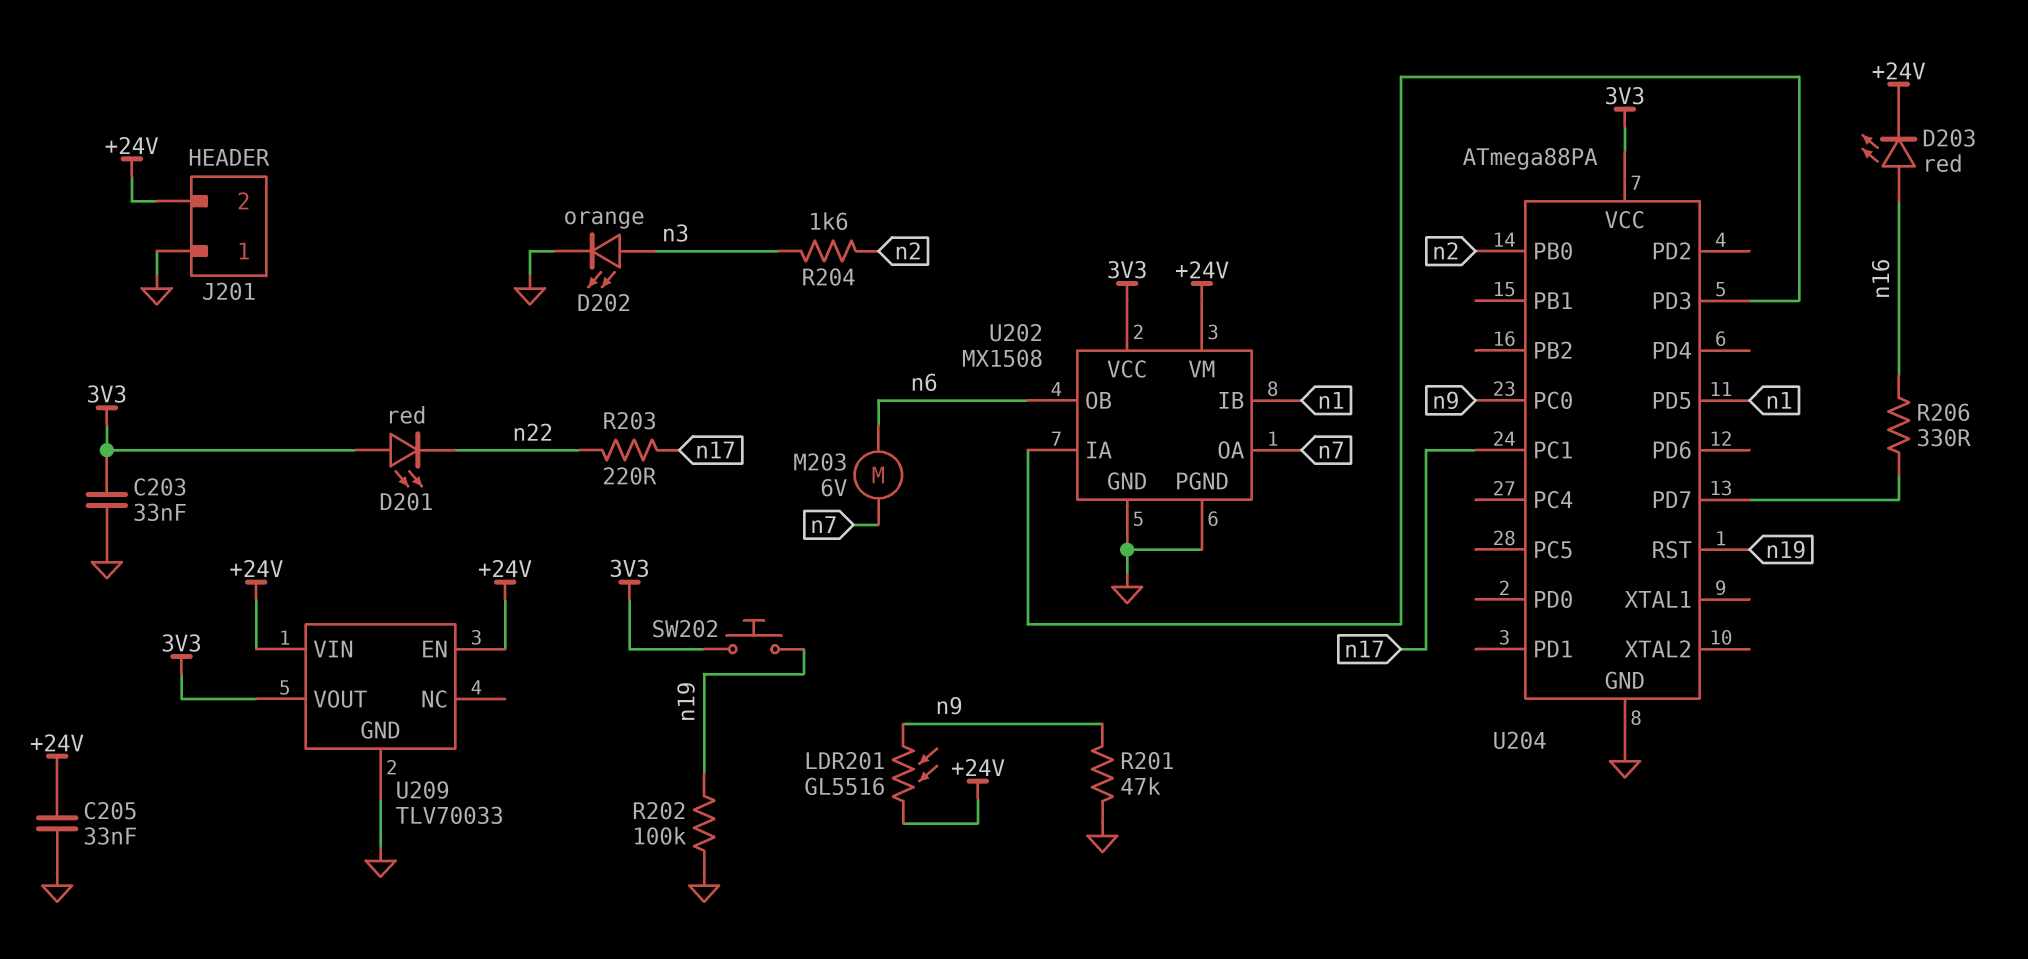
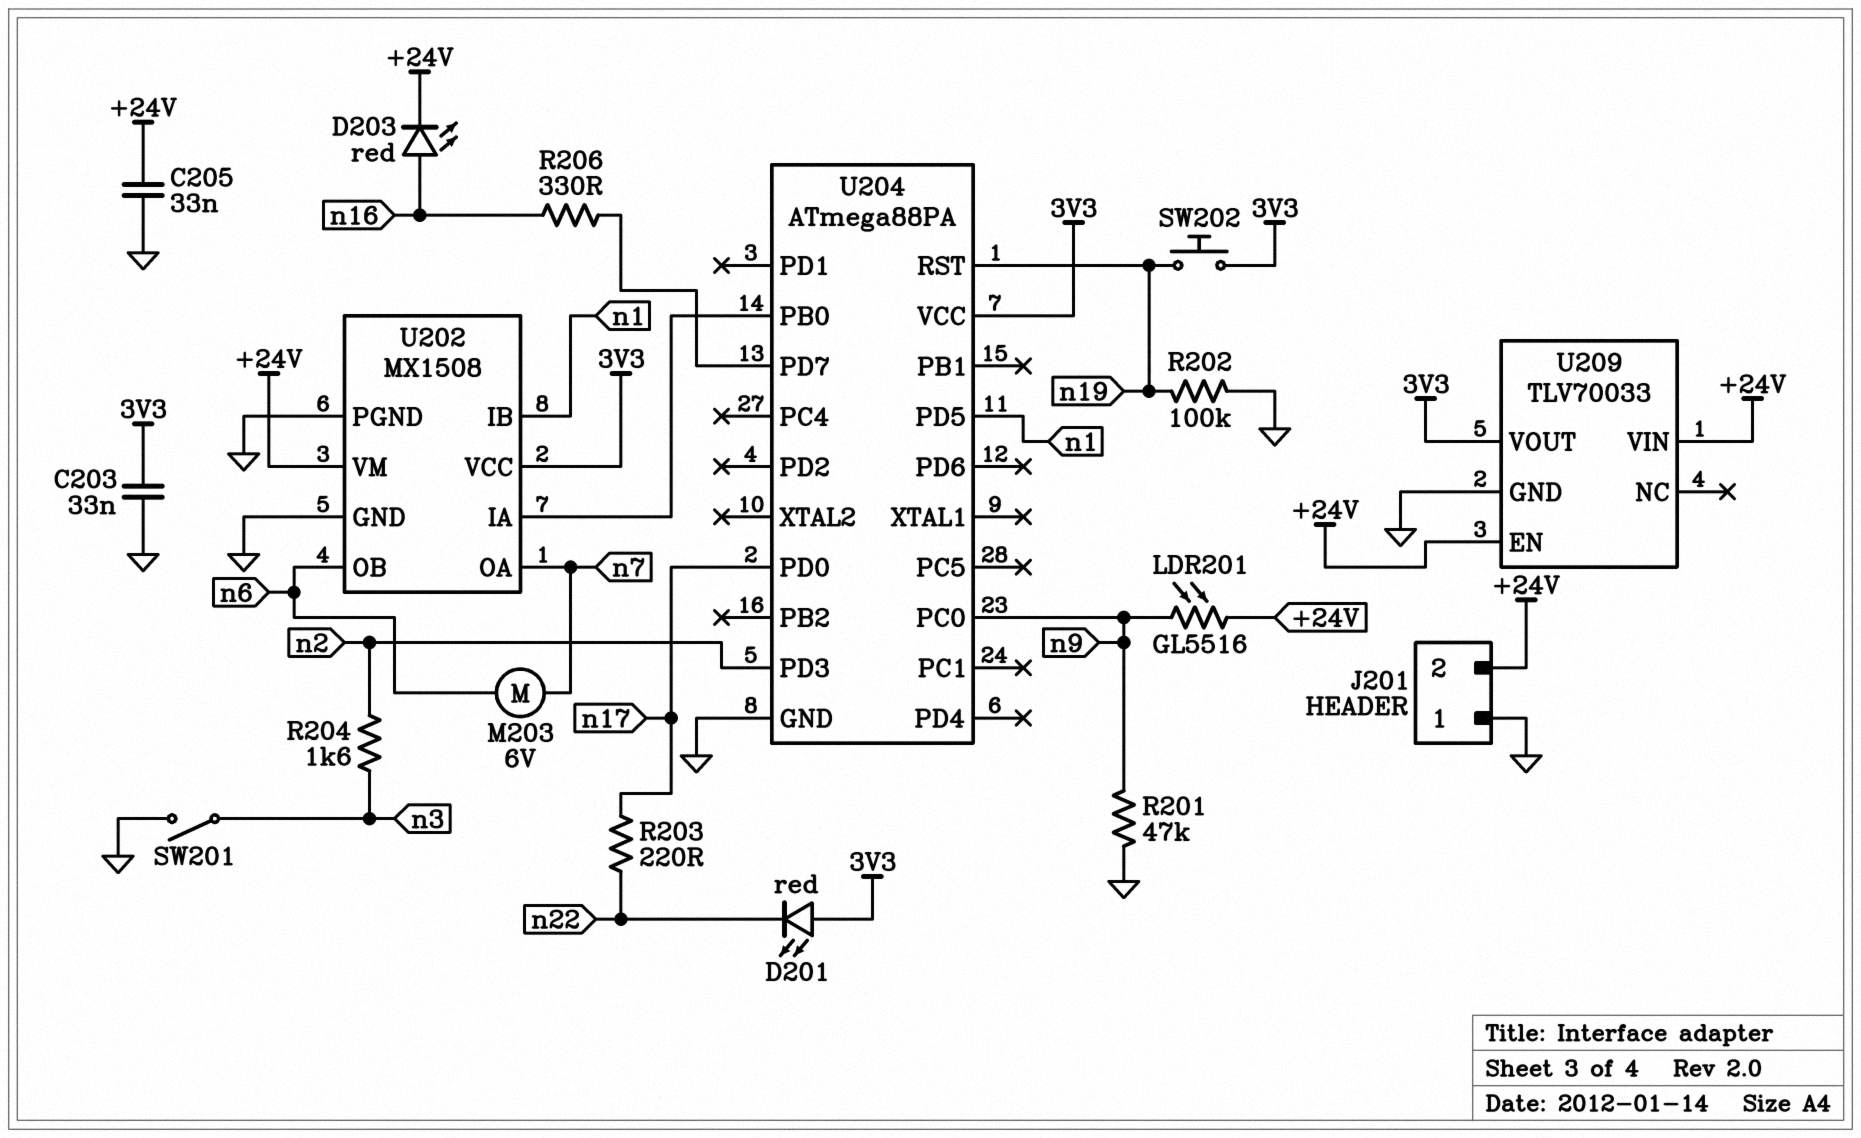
D202: LED orange (A n3, K GND) -> none
SW201: none -> switch (GND, n3)
U204 pin PB0: n2 -> U202/IA
U204 pin PC1: n17 -> none
U204 pin PD0: none -> n17
U204 pin PD3: U202/IA -> n2

